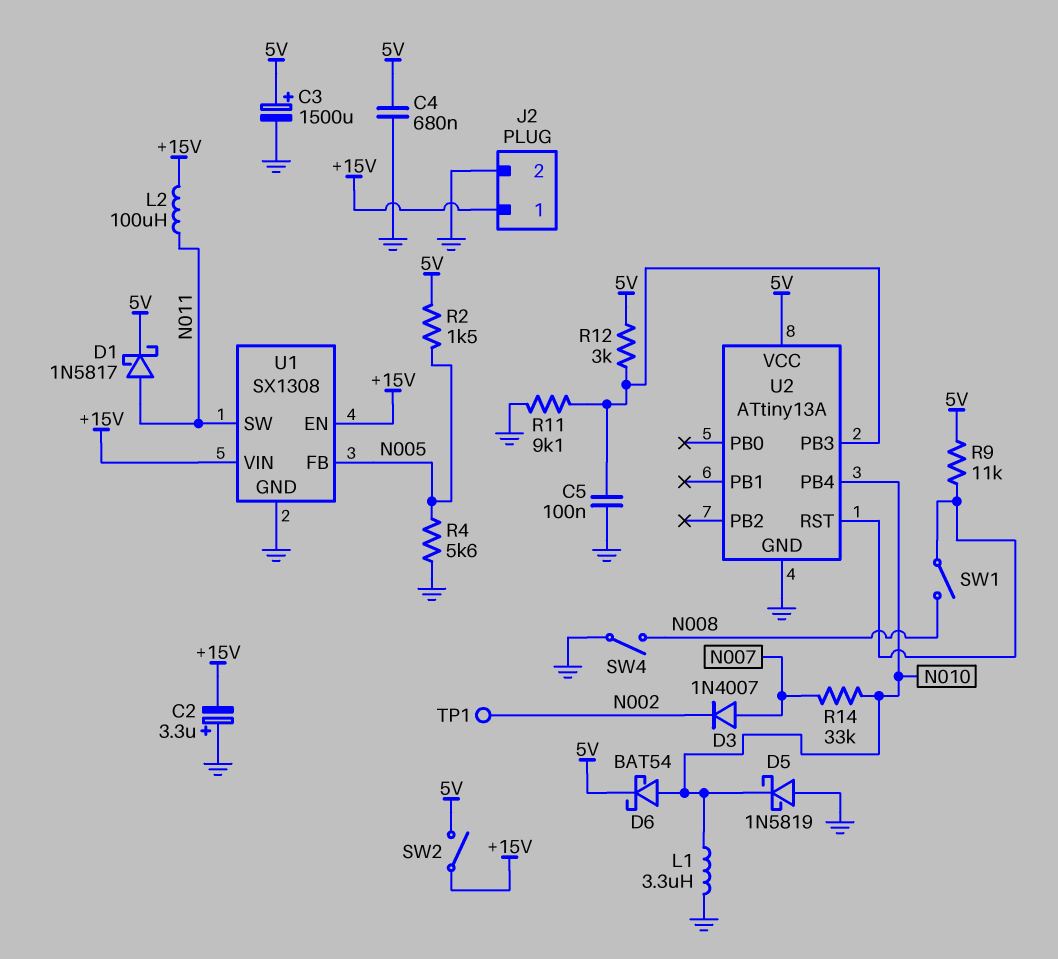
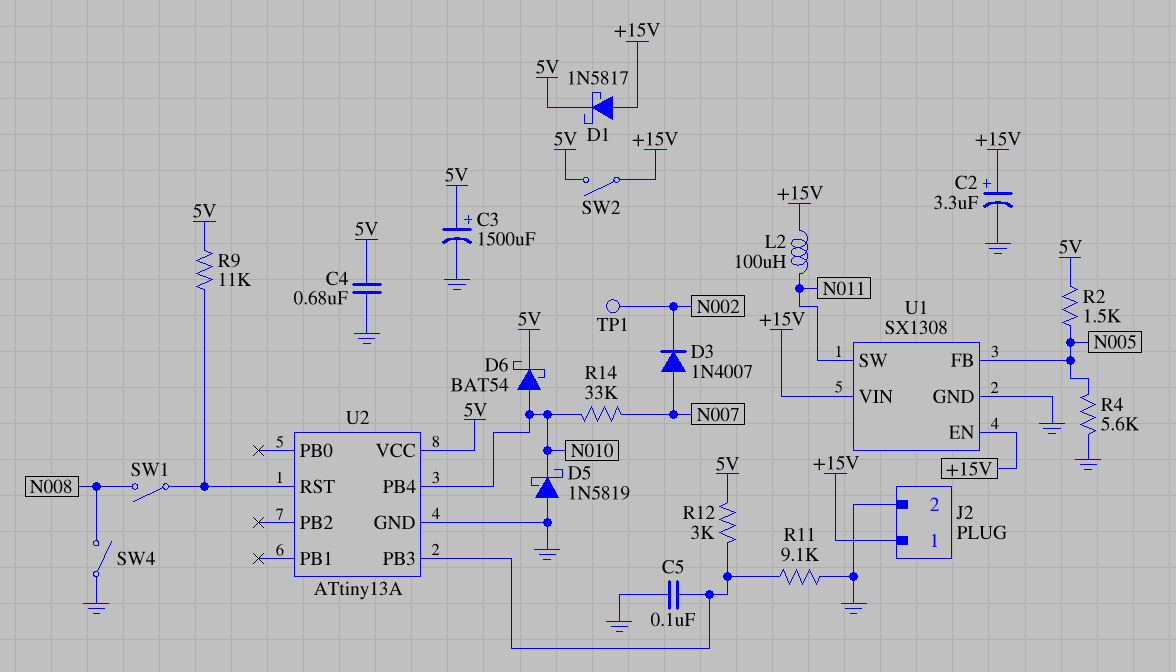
C2: 3.3uF (plus GND, minus +15V) -> 3.3uF (plus +15V, minus GND)
D1: schottky 1N5817 (A N011, K 5V) -> schottky 1N5817 (A +15V, K 5V)
L1: 3.3uH (GND, N010) -> none

